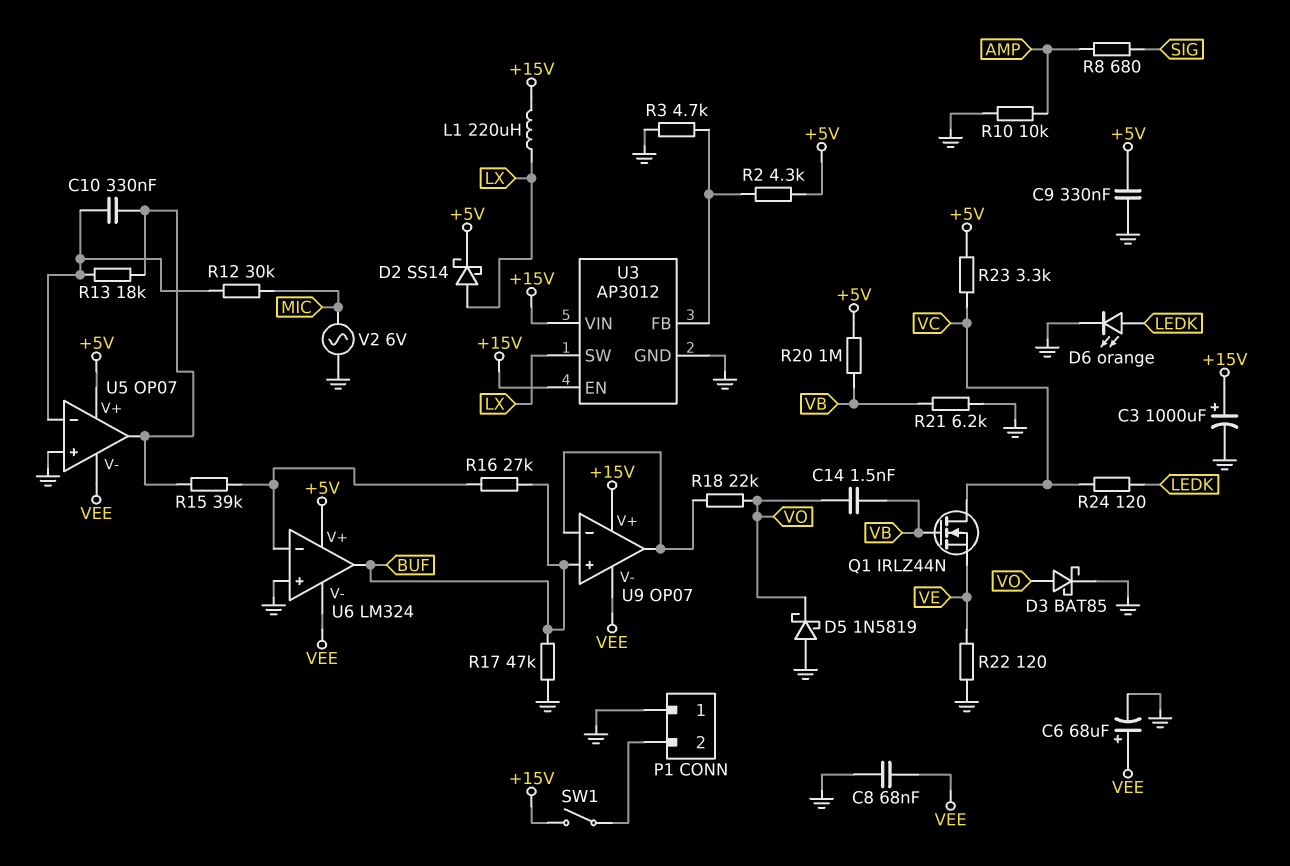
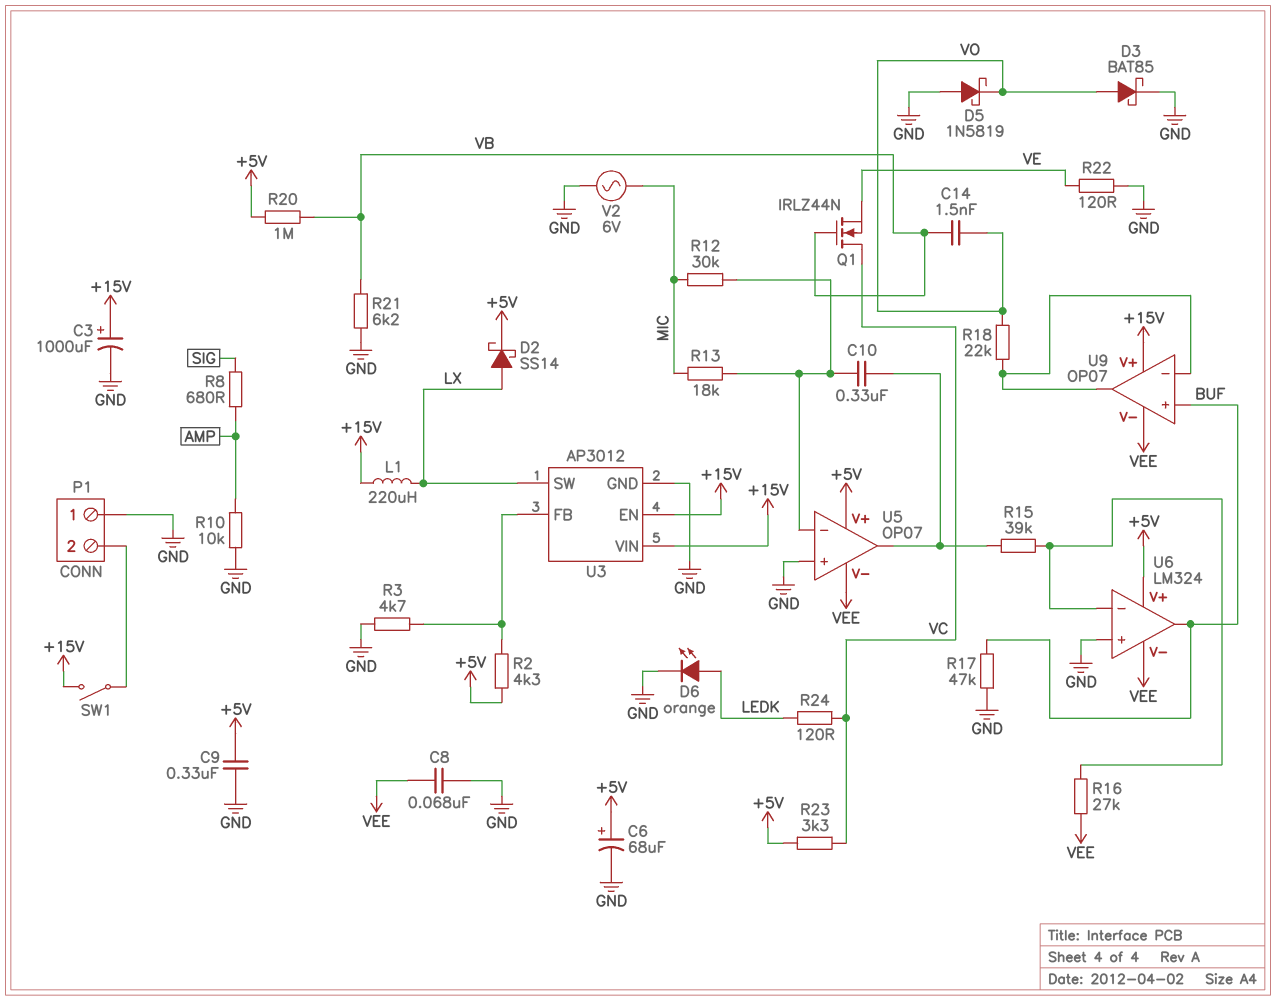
C6: 68uF (plus VEE, minus GND) -> 68uF (plus +5V, minus GND)
R13: 18k (U5/in-, U5/out) -> 18k (MIC, U5/in-)
R16: 27k (BUF, U6/in-) -> 27k (U6/in-, VEE)

